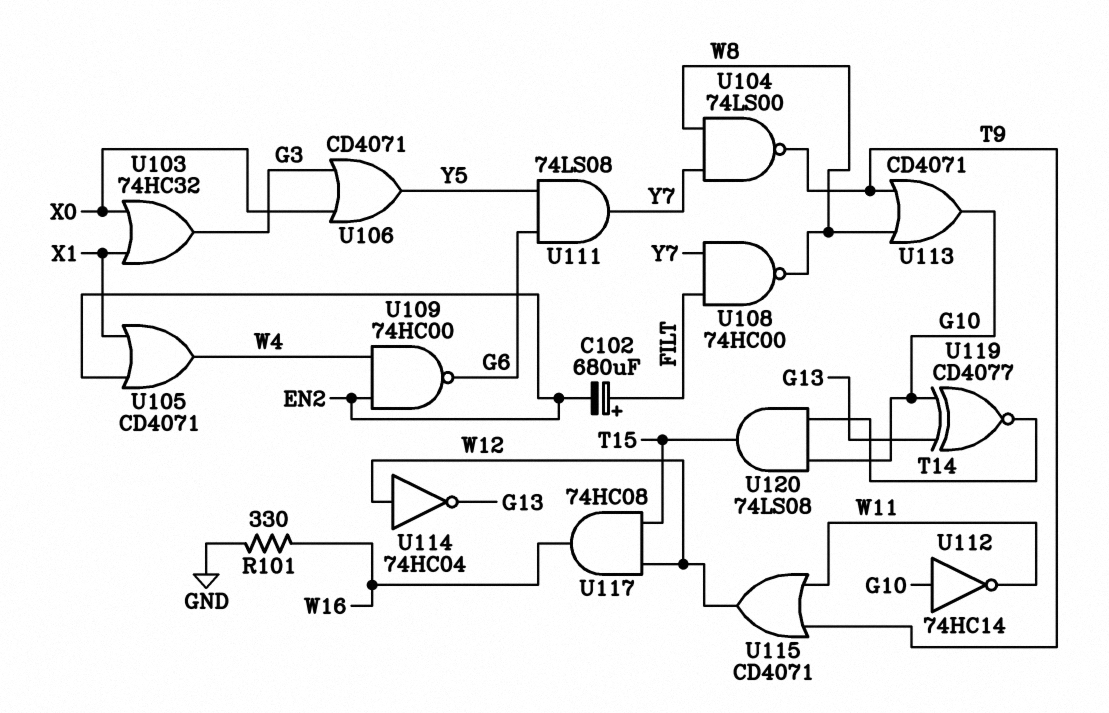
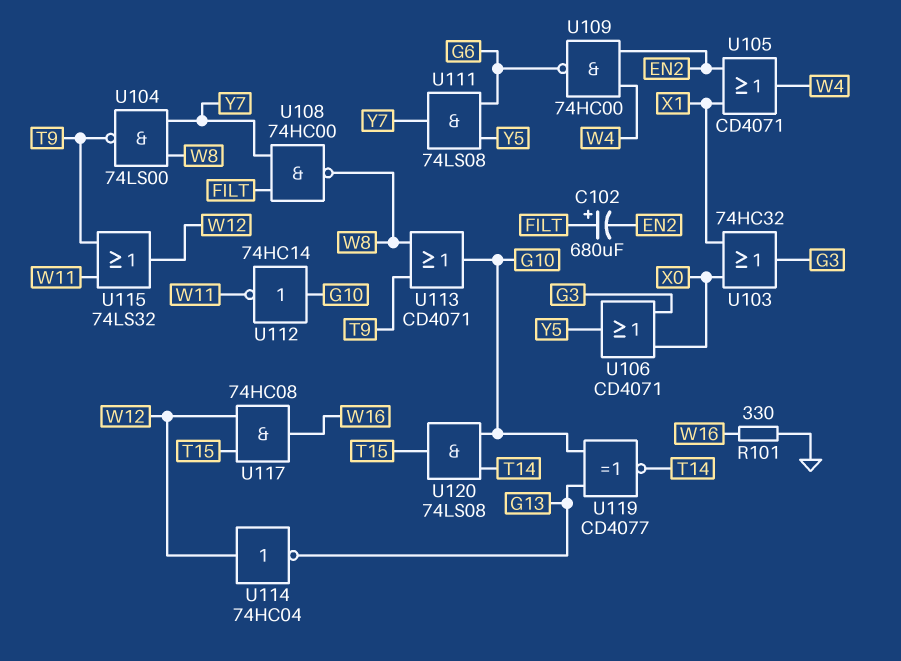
U115: OR CD4071 (in T9, in W11, out W12) -> OR 74LS32 (in T9, in W11, out W12)

